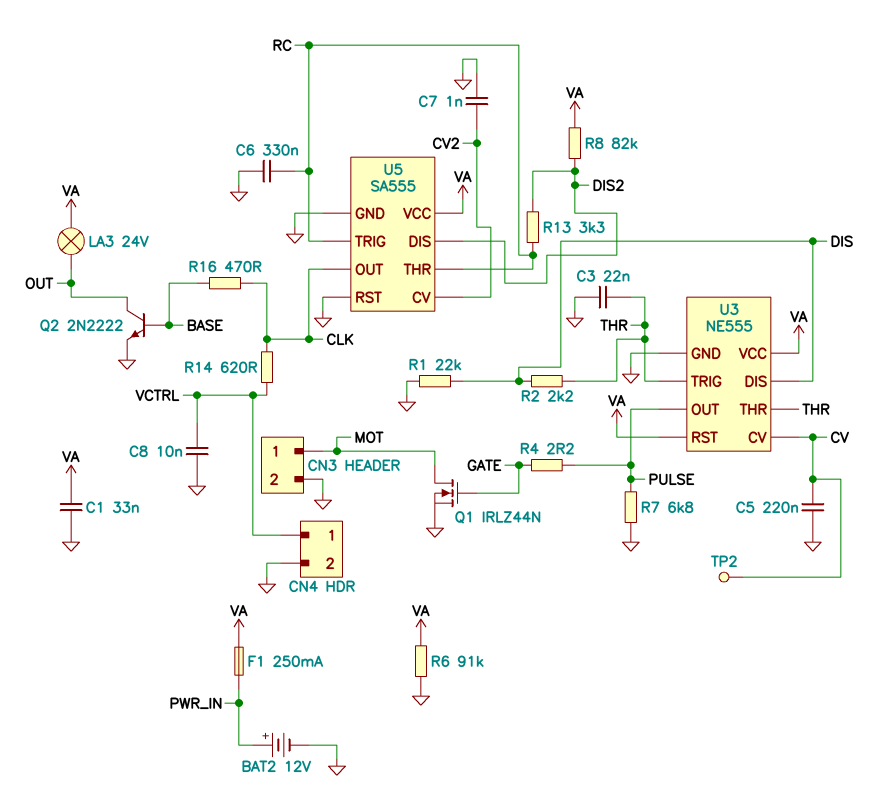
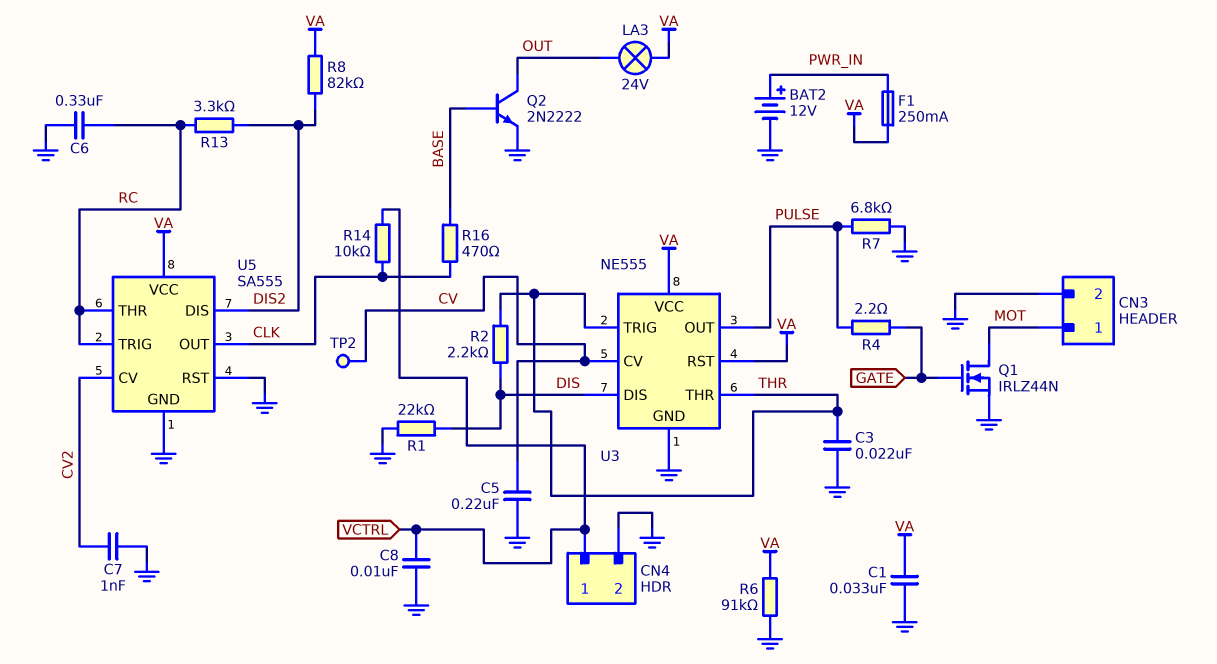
R14: 620 (CLK, VCTRL) -> 10k (CLK, VCTRL)

